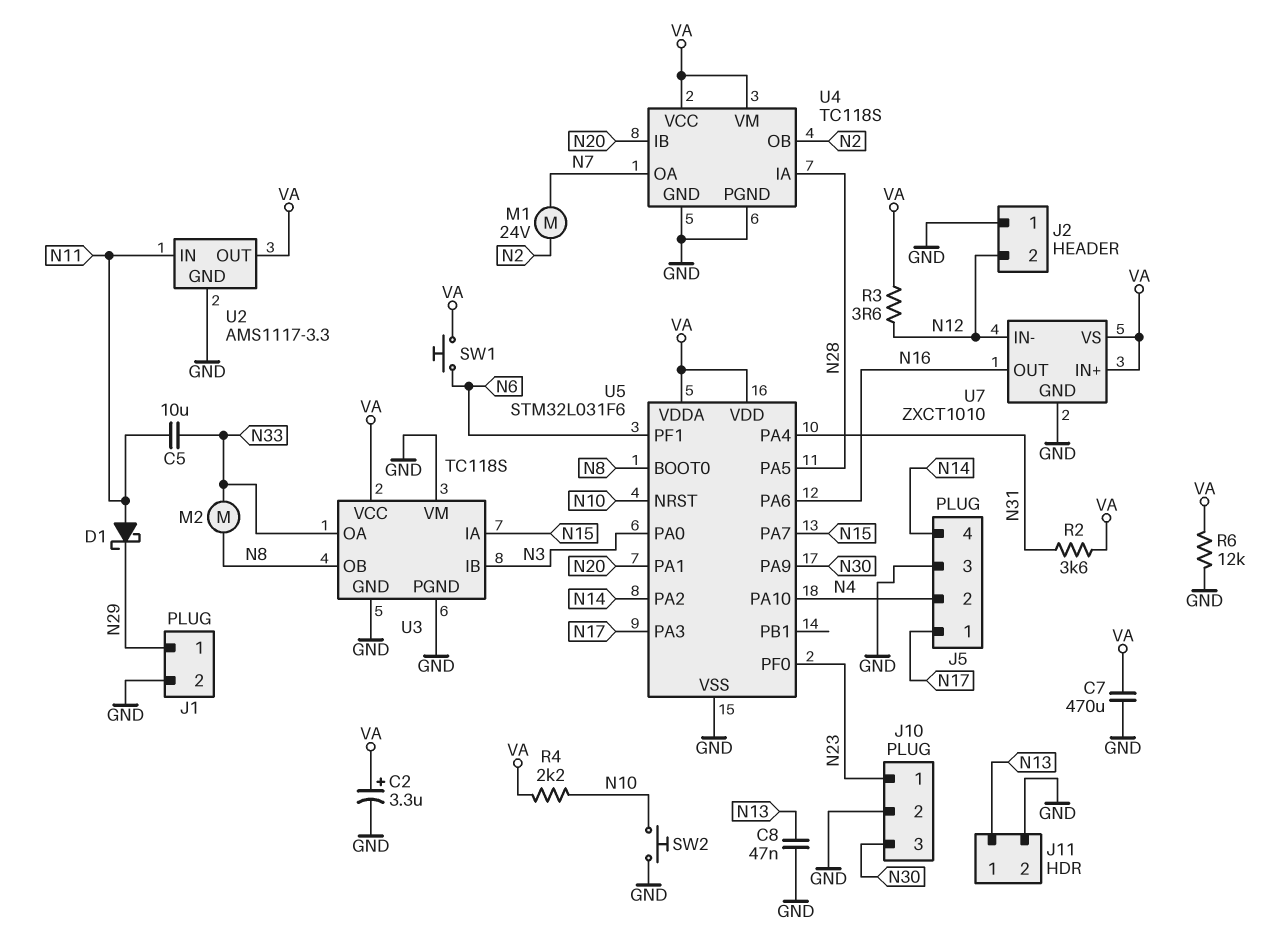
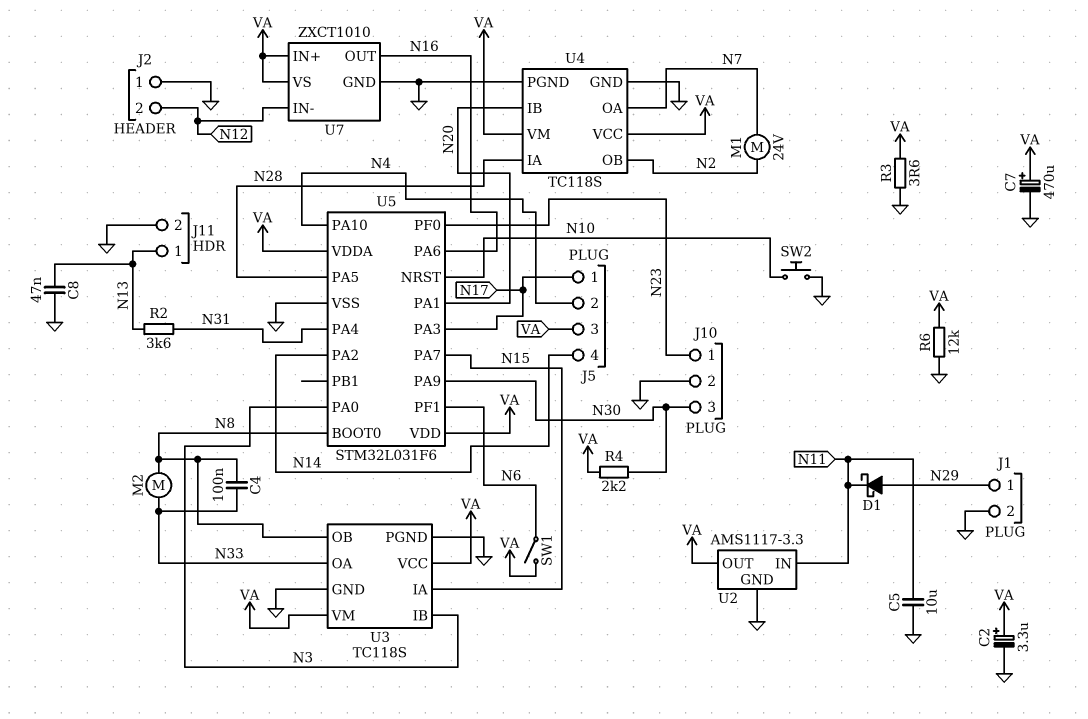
C4: none -> 100nF (N8, N33)
C5: 10uF (N11, N33) -> 10uF (GND, N11)
C7: 470uF (GND, VA) -> 470uF (plus VA, minus GND)
D1: schottky (A N11, K N29) -> schottky (A N29, K N11)
J5 pin 3: GND -> VA
R2: 3.6k (N31, VA) -> 3.6k (N13, N31)
R3: 3.6 (N12, VA) -> 3.6 (GND, VA)
R4: 2.2k (N10, VA) -> 2.2k (N30, VA)
SW1: button (N6, VA) -> switch (N6, VA)
U3 pin VM: GND -> VA

